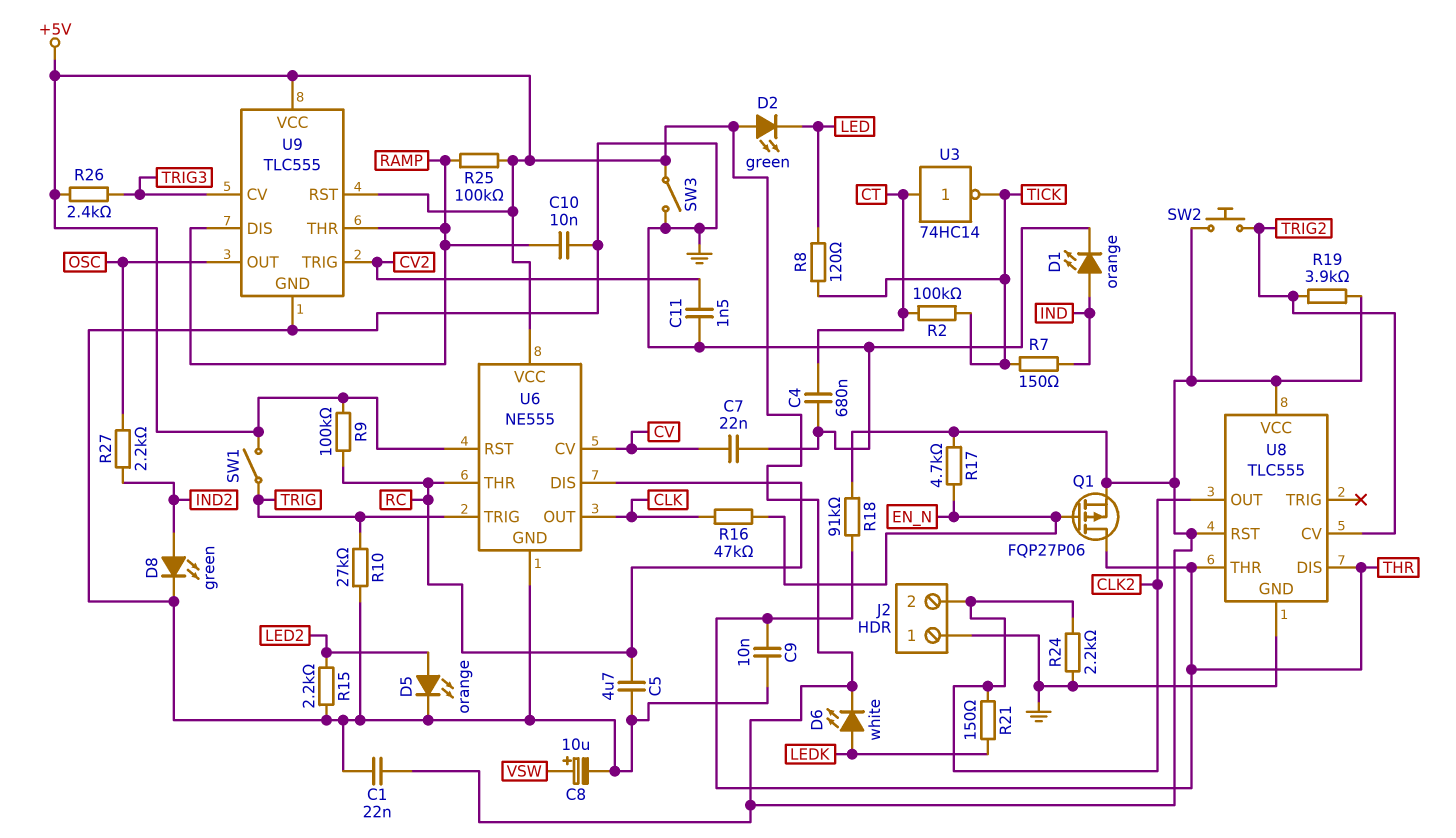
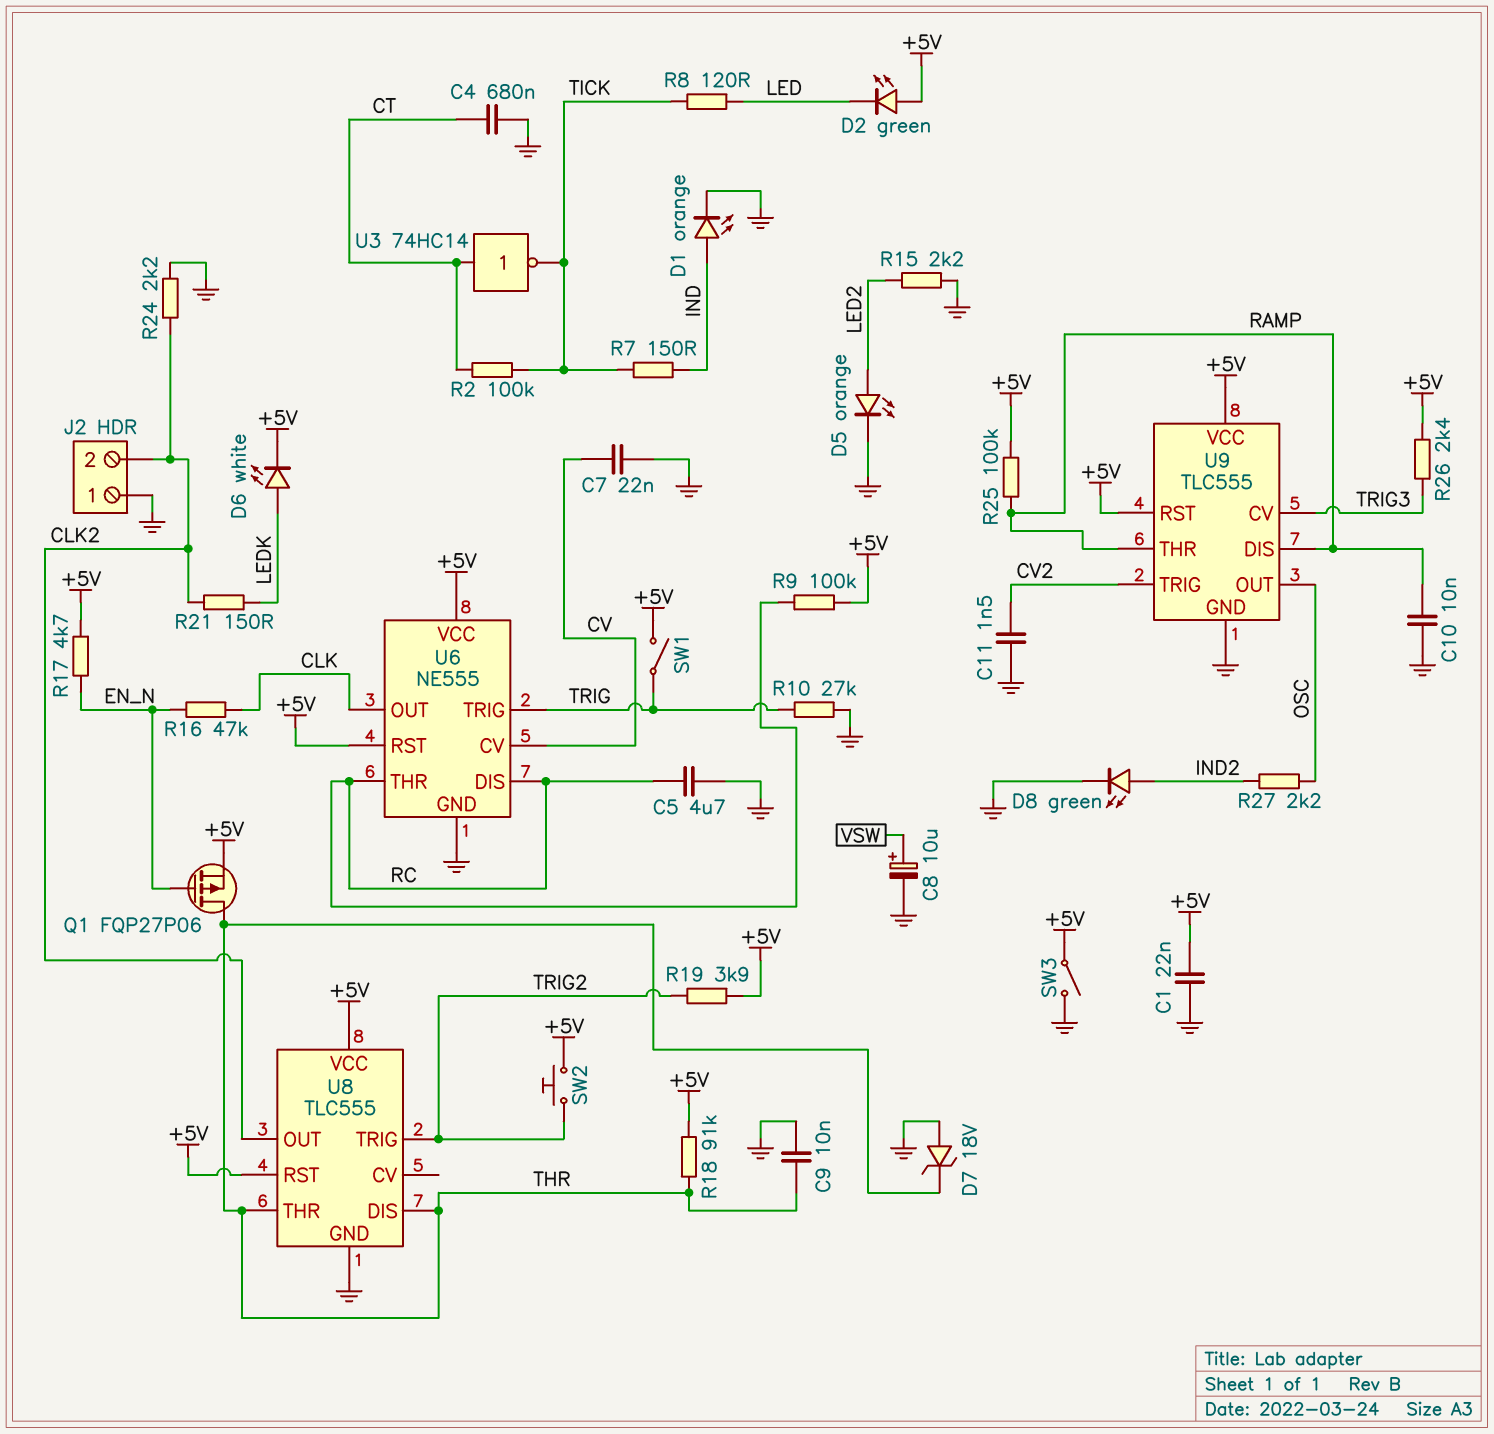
D7: none -> zener 18V (A GND, K THR)
U8 pin CV: TRIG2 -> none
U8 pin TRIG: none -> TRIG2

